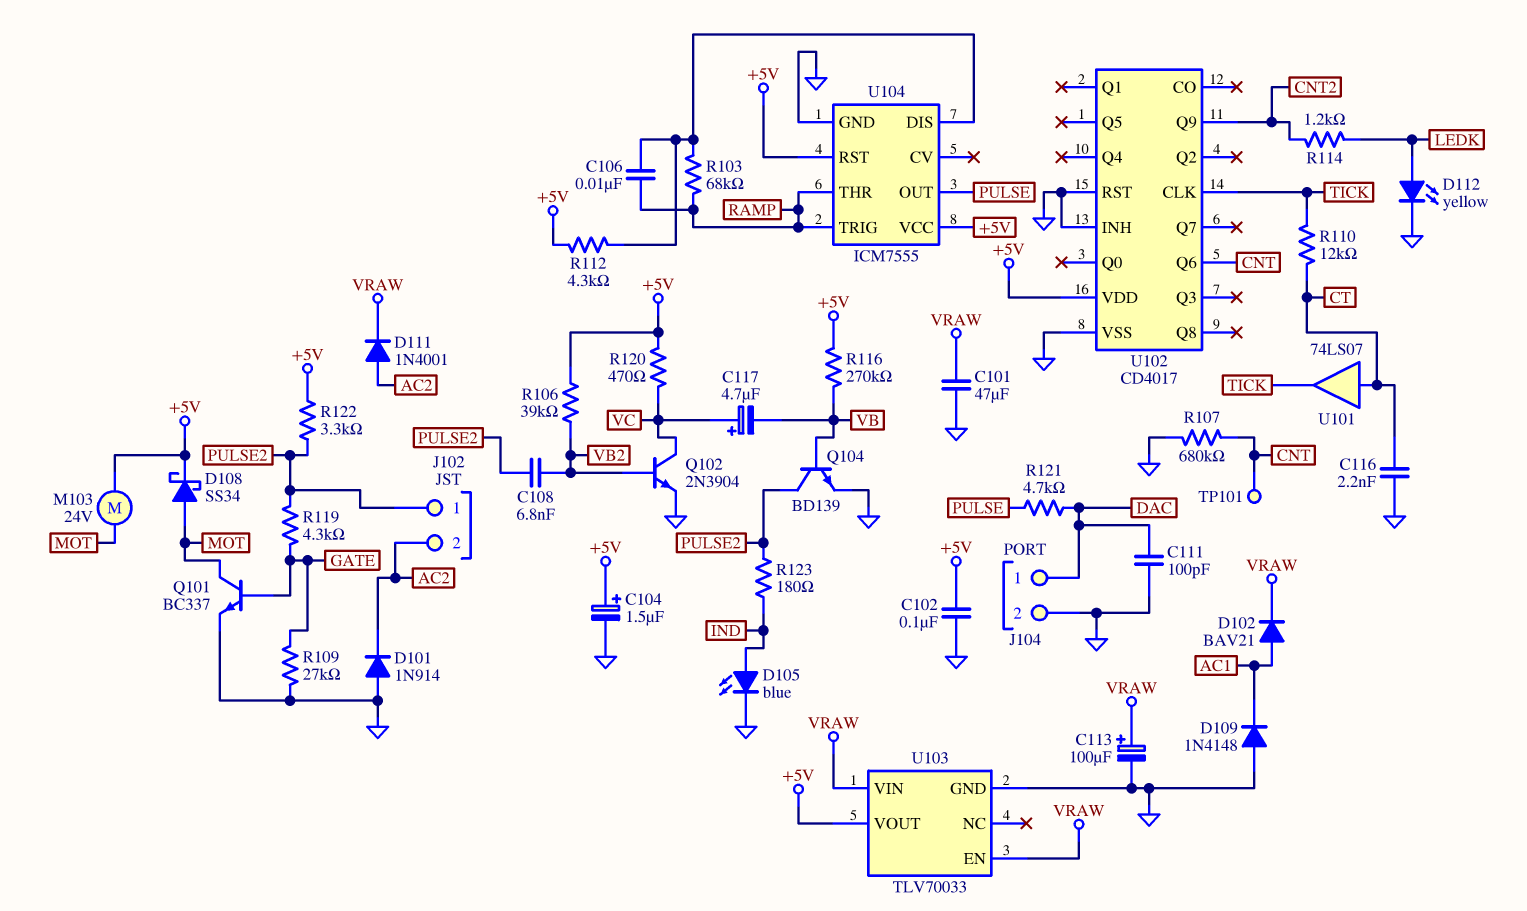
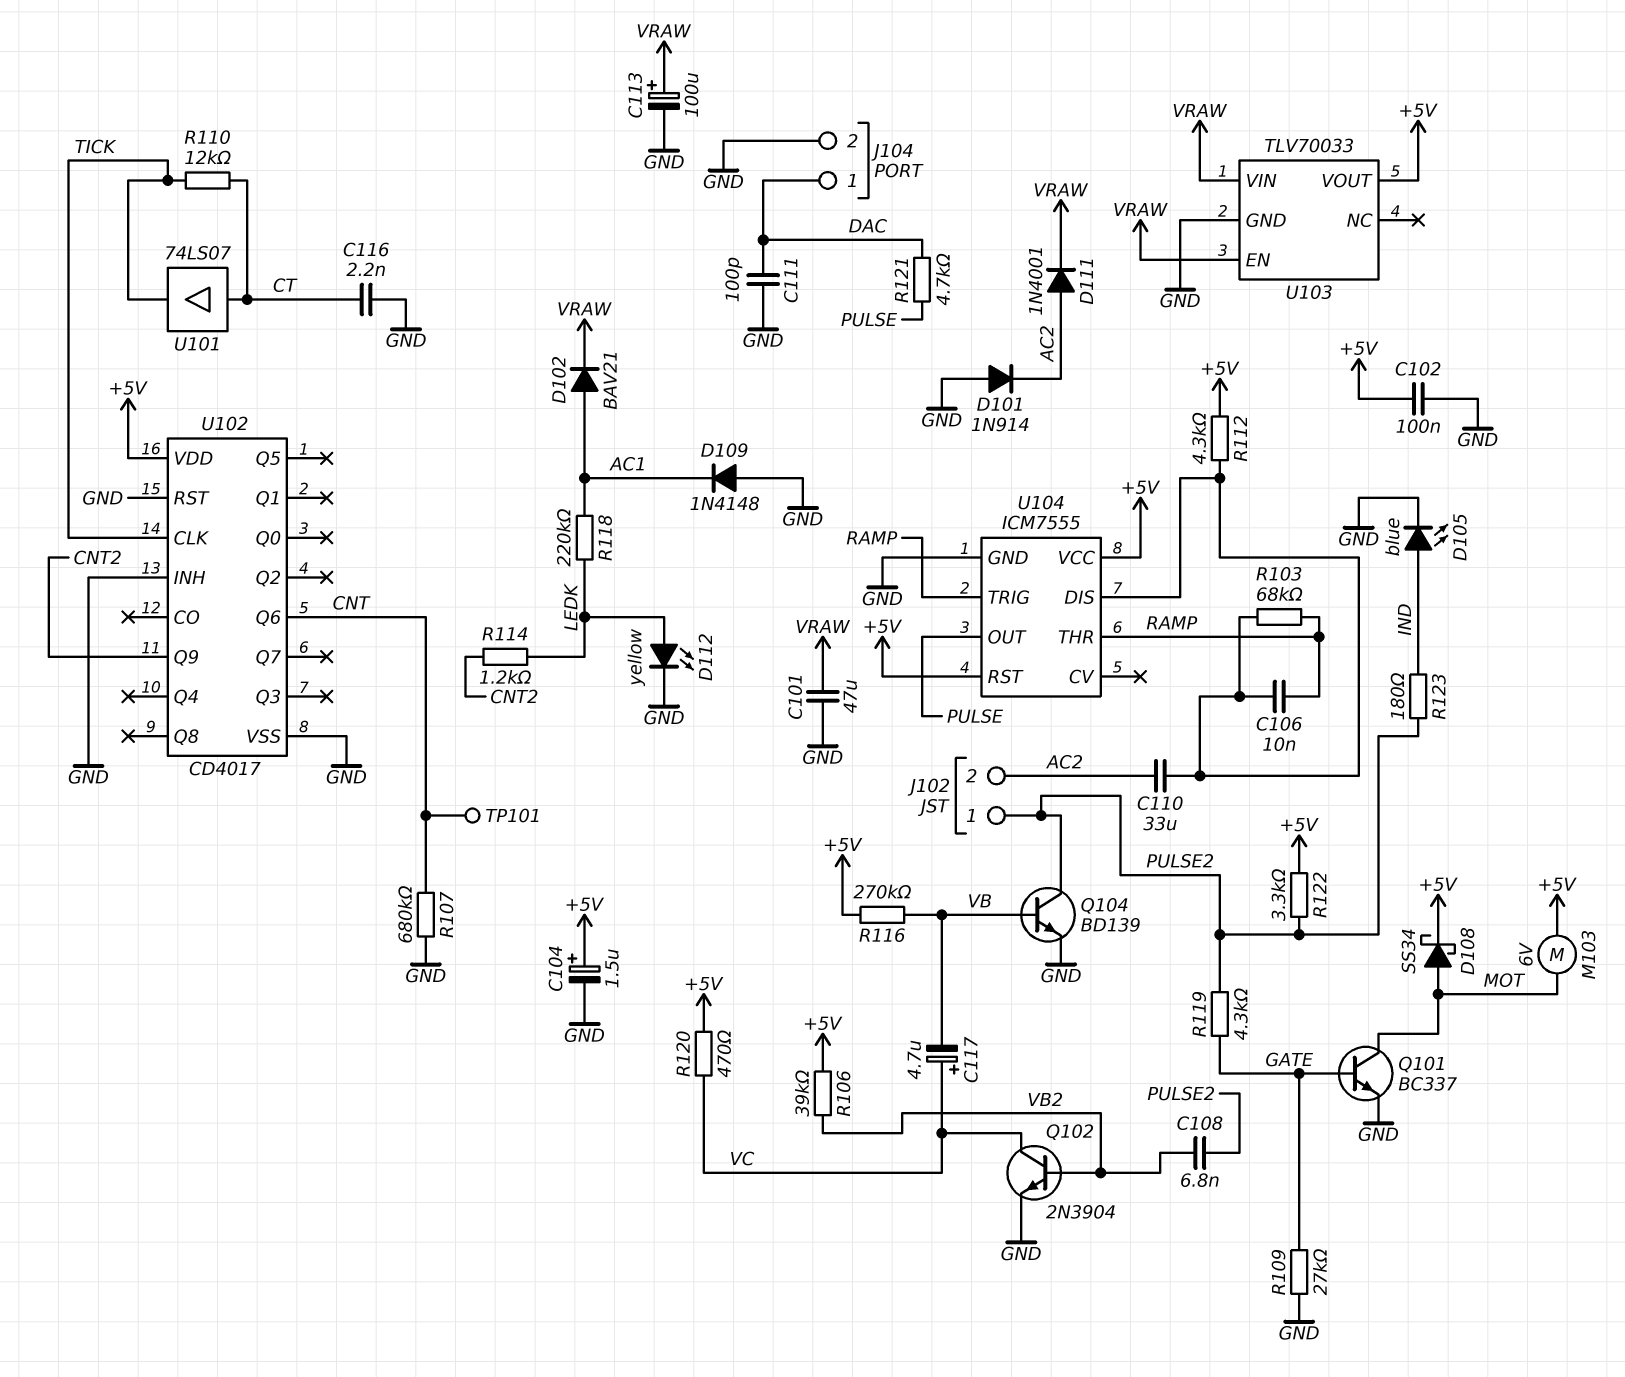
C110: none -> 33uF (AC2, U104/DIS)
M103: motor 24V (+5V, MOT) -> motor 6V (+5V, MOT)
R118: none -> 220k (AC1, LEDK)

